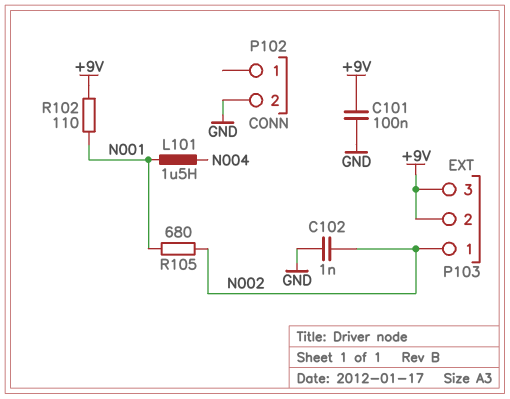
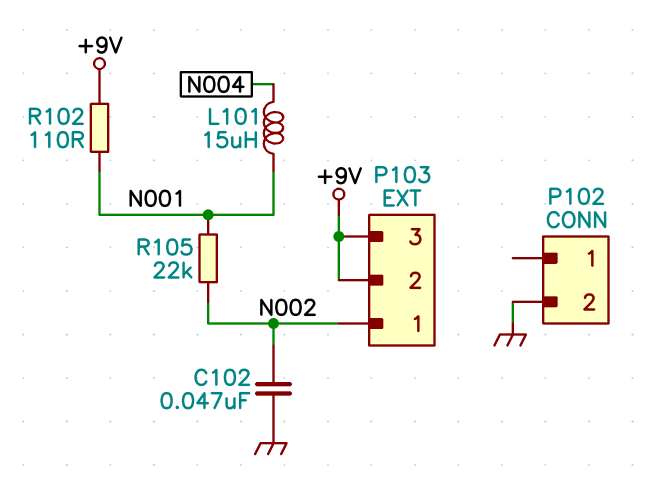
C101: 100nF (+9V, GND) -> none
C102: 1nF (GND, N002) -> 47nF (GND, N002)
L101: 1.5uH (N001, N004) -> 15uH (N001, N004)
R105: 680 (N001, N002) -> 22k (N001, N002)

